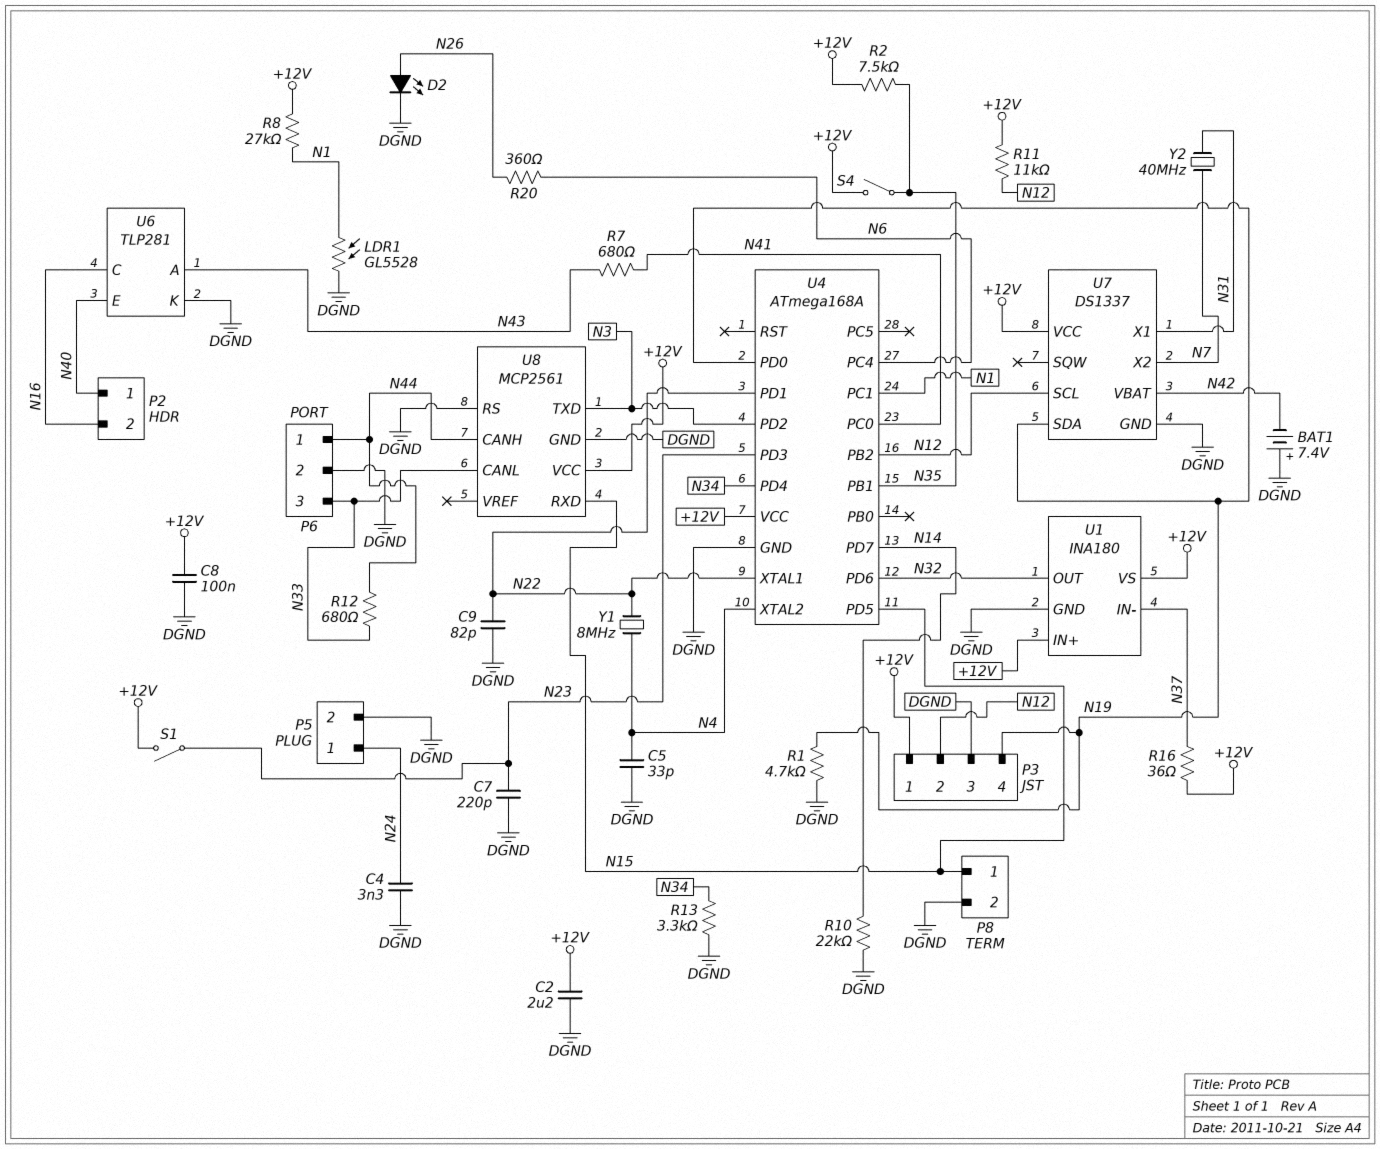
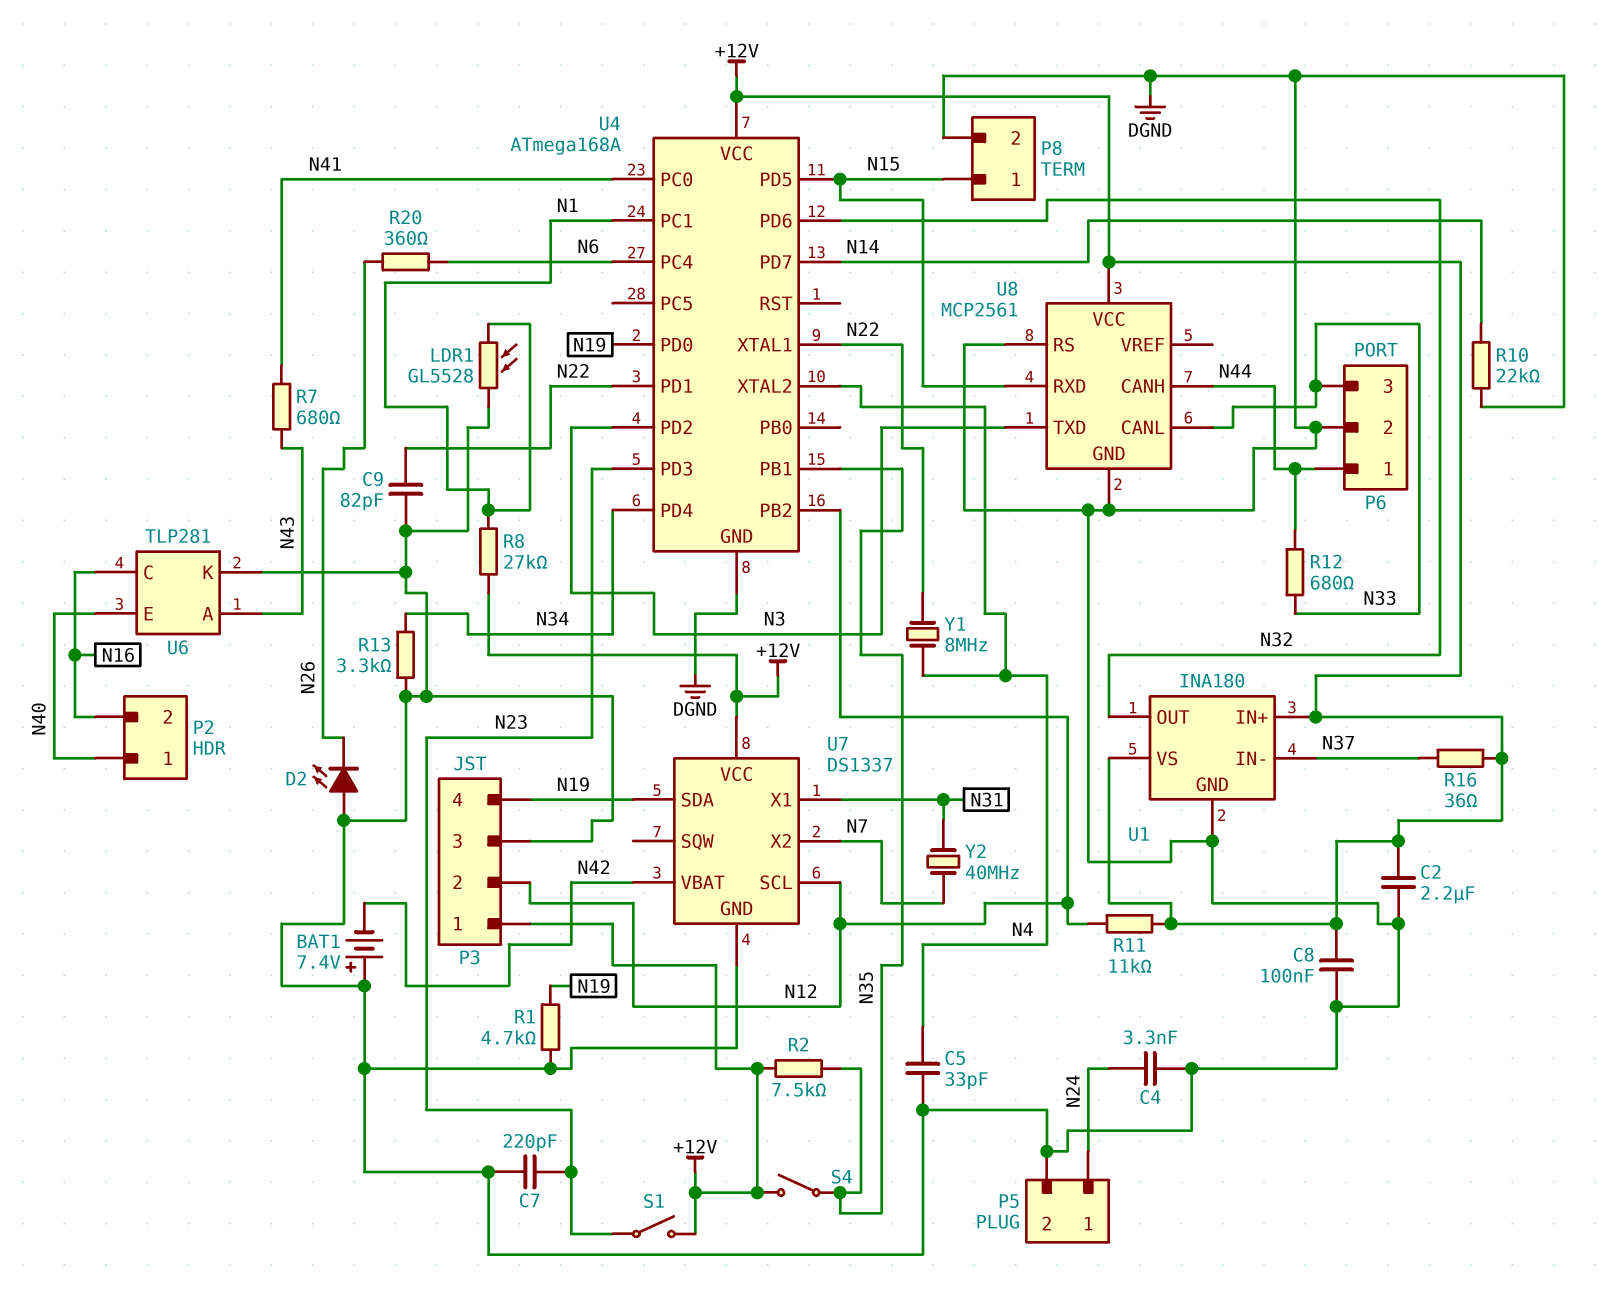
D2: LED (A N26, K DGND) -> LED (A DGND, K N26)

